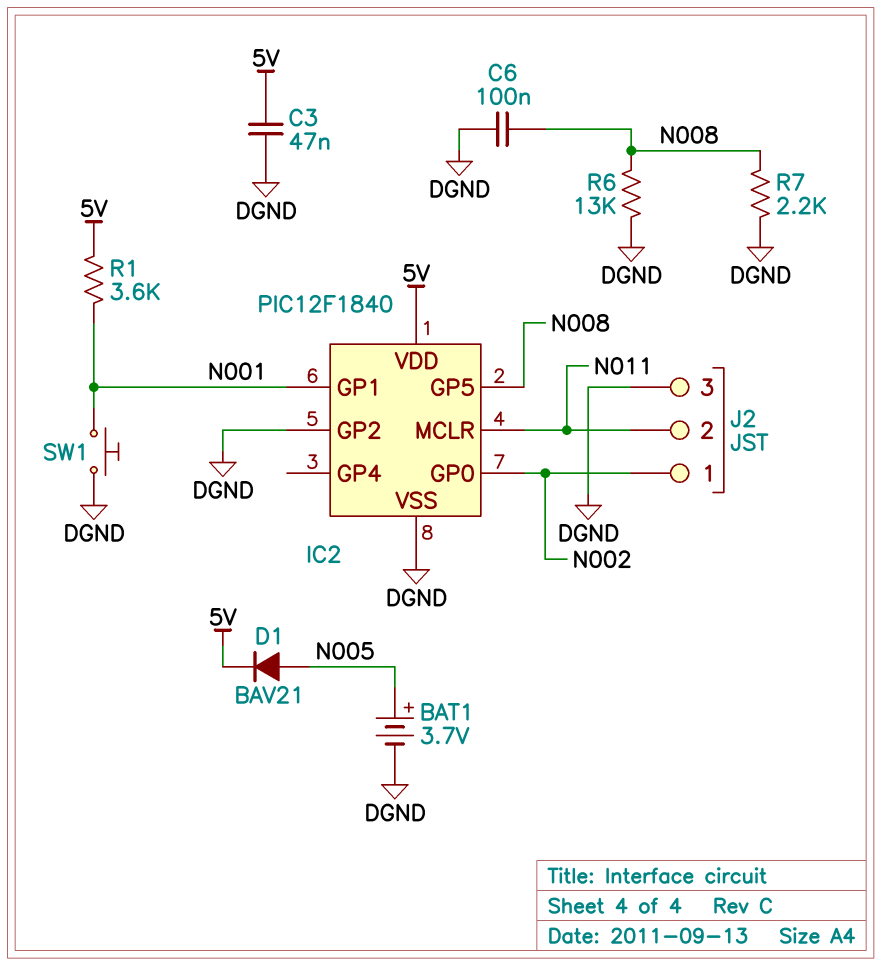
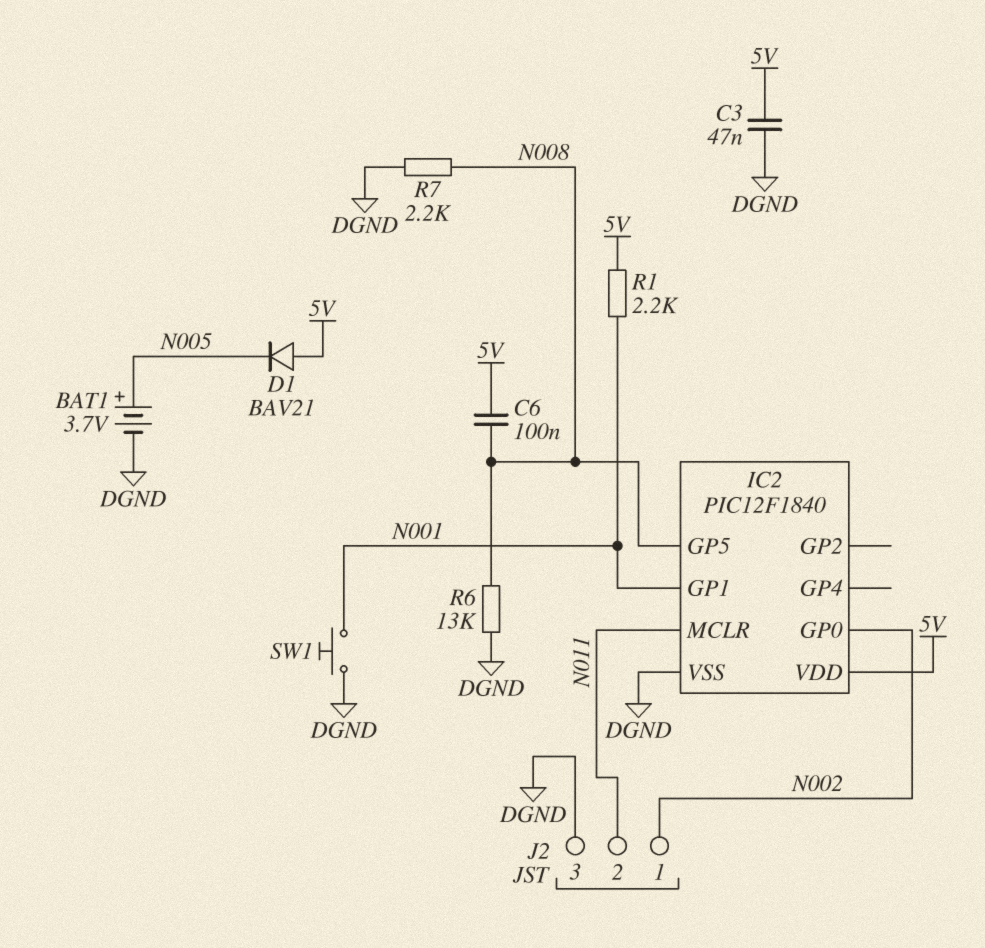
C6: 100nF (DGND, N008) -> 100nF (5V, N008)
D1: diode BAV21 (A N005, K 5V) -> diode BAV21 (A 5V, K N005)
IC2 pin GP2: DGND -> none
R1: 3.6k (5V, N001) -> 2.2k (5V, N001)

